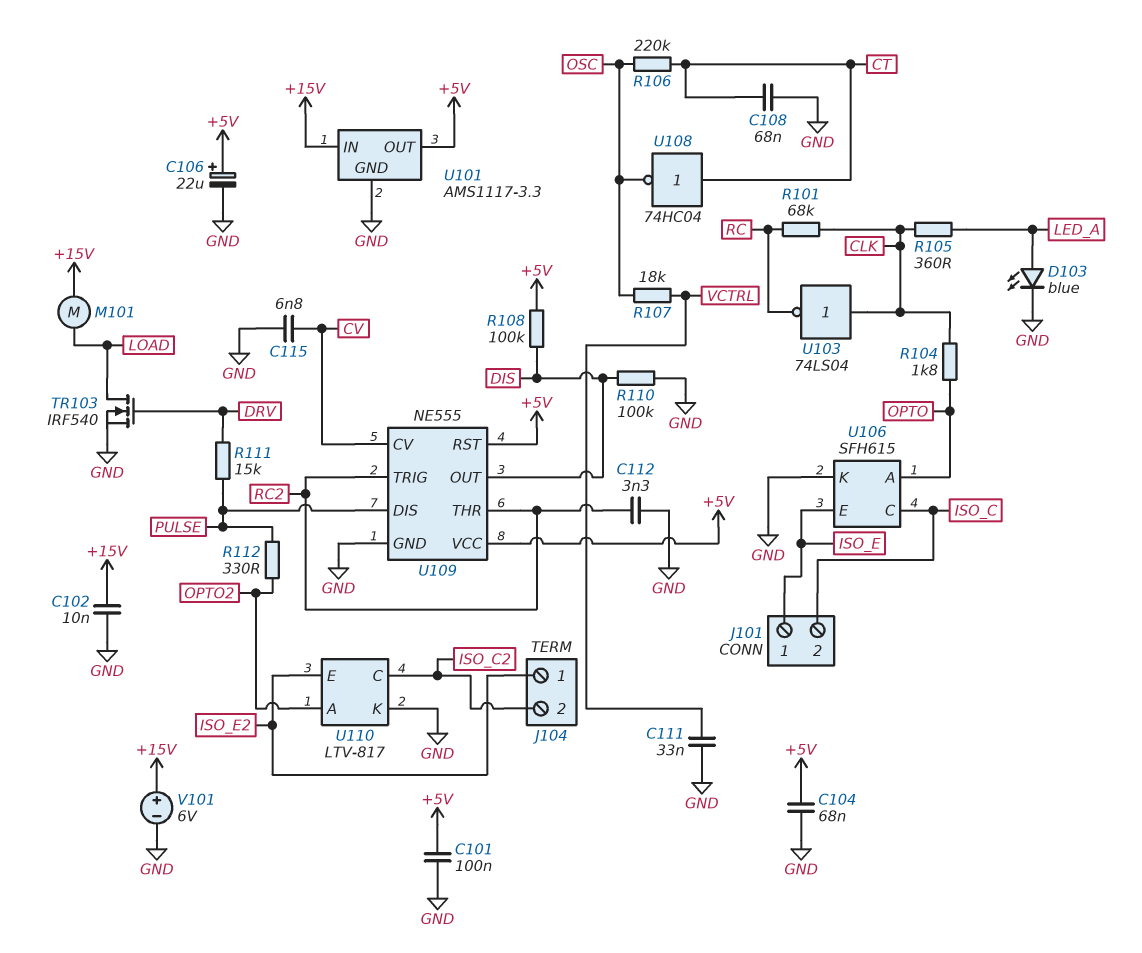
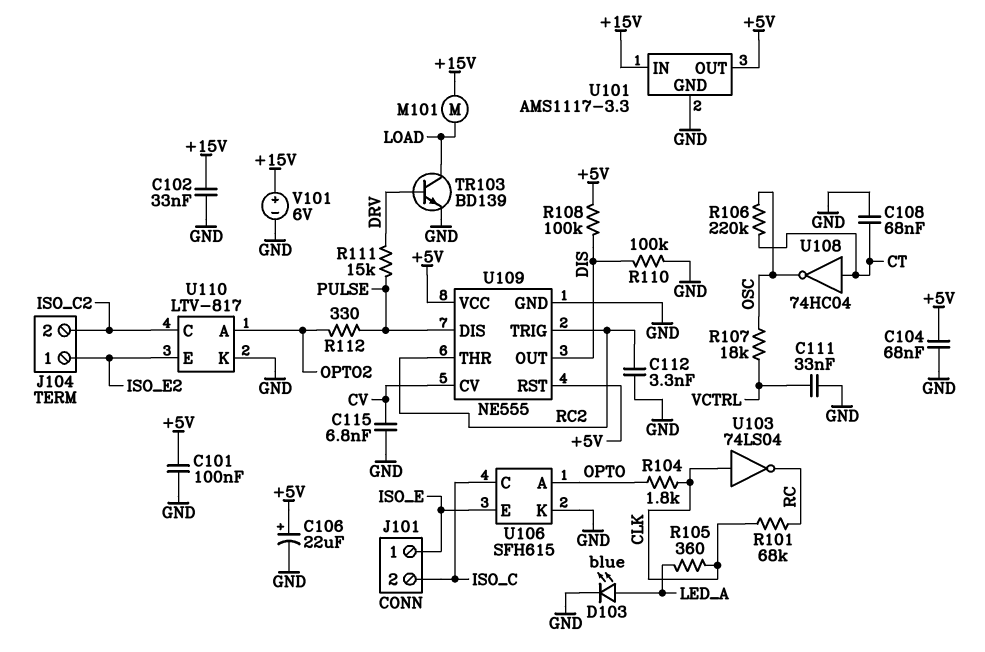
C102: 10nF (+15V, GND) -> 33nF (+15V, GND)
TR103: NMOS IRF540 (G DRV, D LOAD, S GND) -> NPN BD139 (B DRV, C LOAD, E GND)

